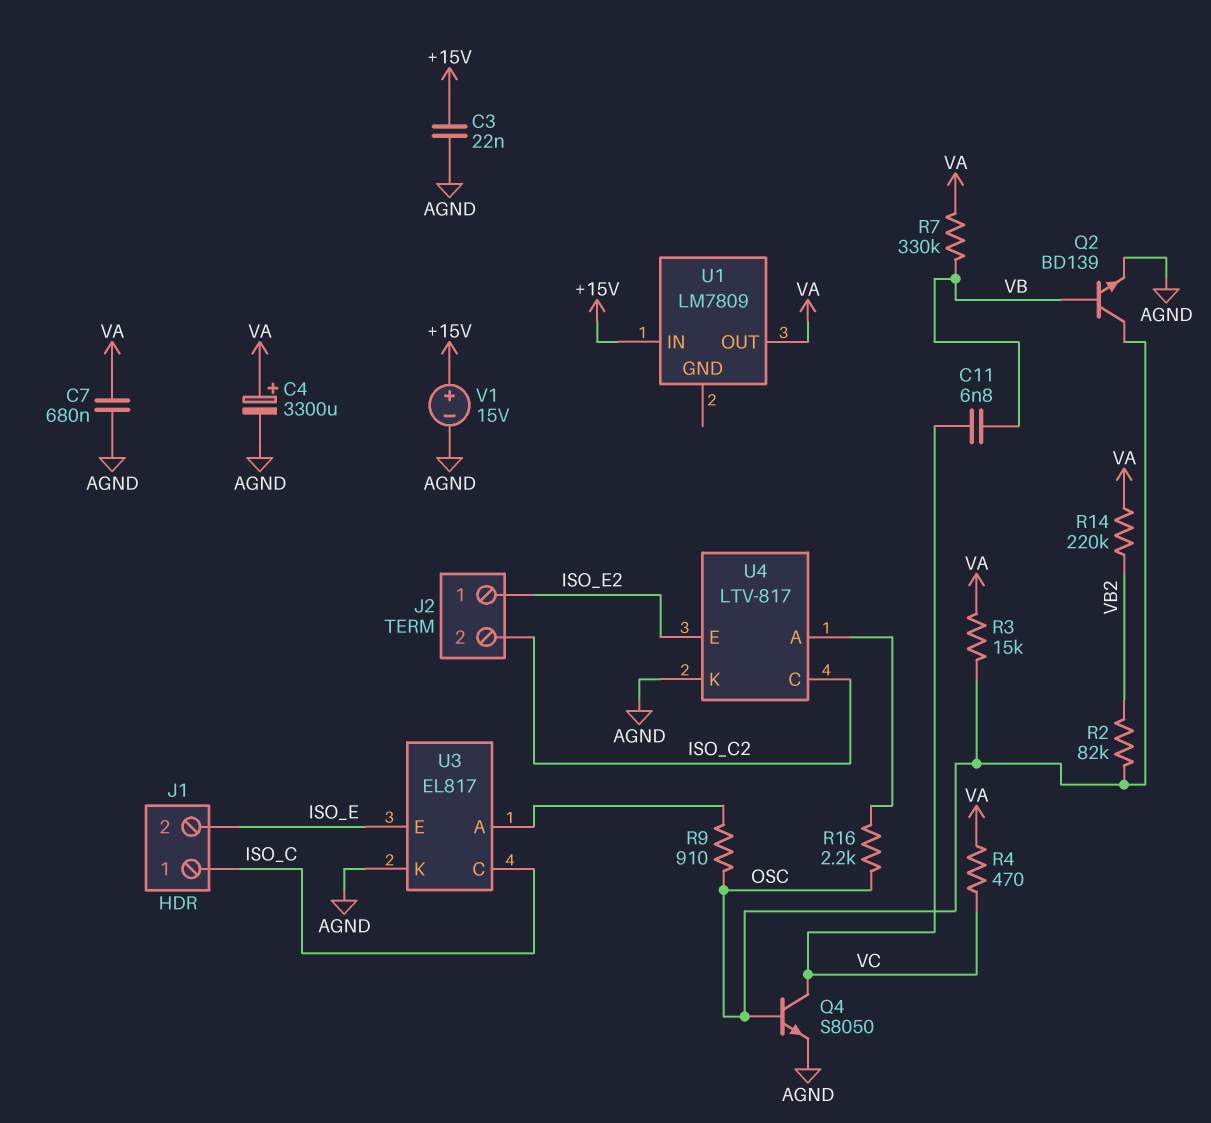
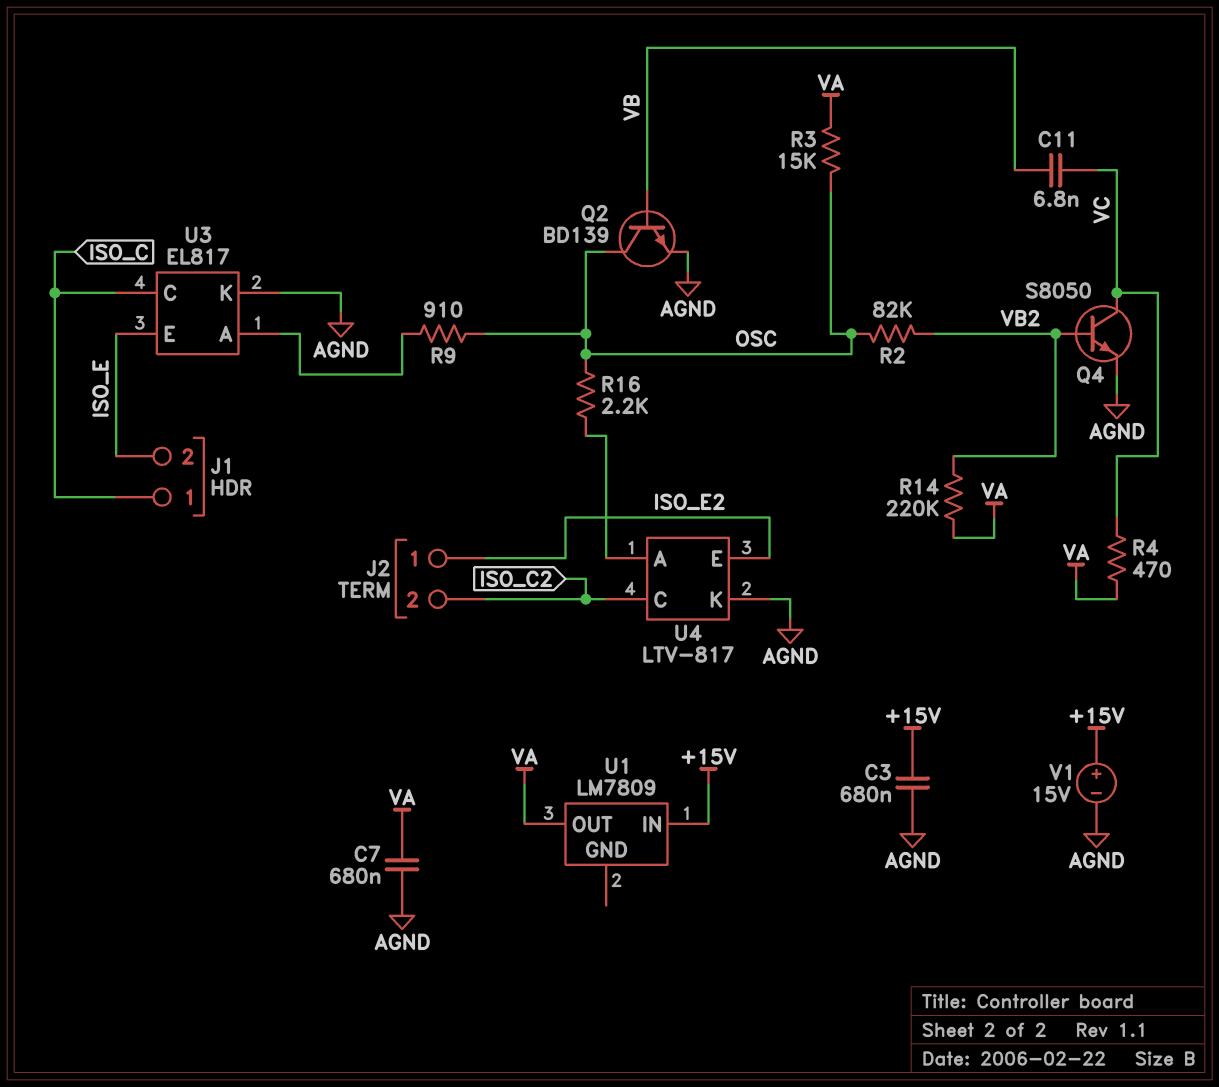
C3: 22nF (+15V, AGND) -> 680nF (+15V, AGND)
C4: 3300uF (plus VA, minus AGND) -> none
Q4: NPN S8050 (B OSC, C VC, E AGND) -> NPN S8050 (B VB2, C VC, E AGND)
R7: 330k (VA, VB) -> none

